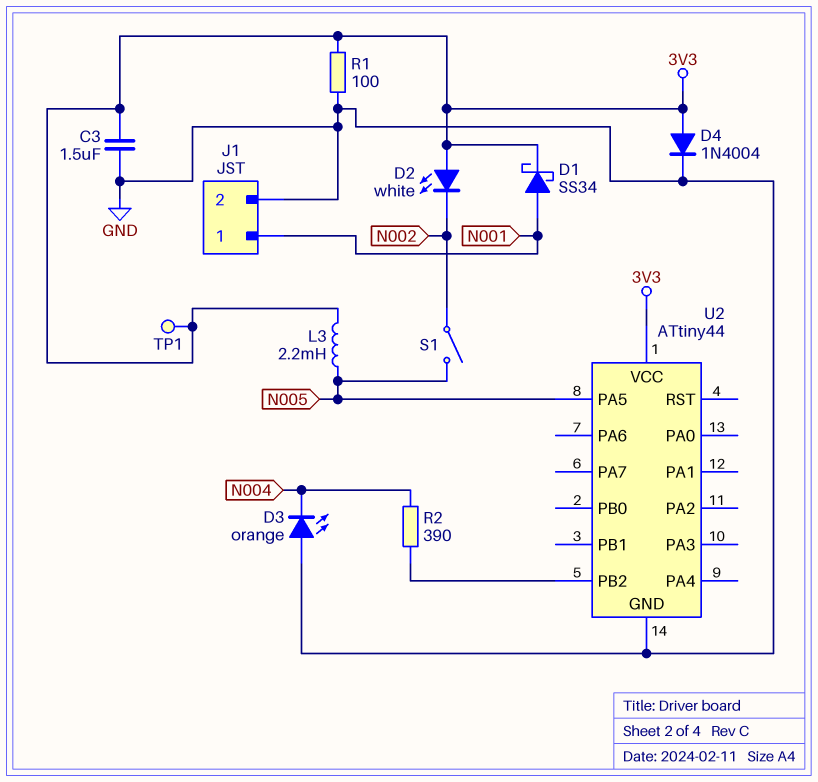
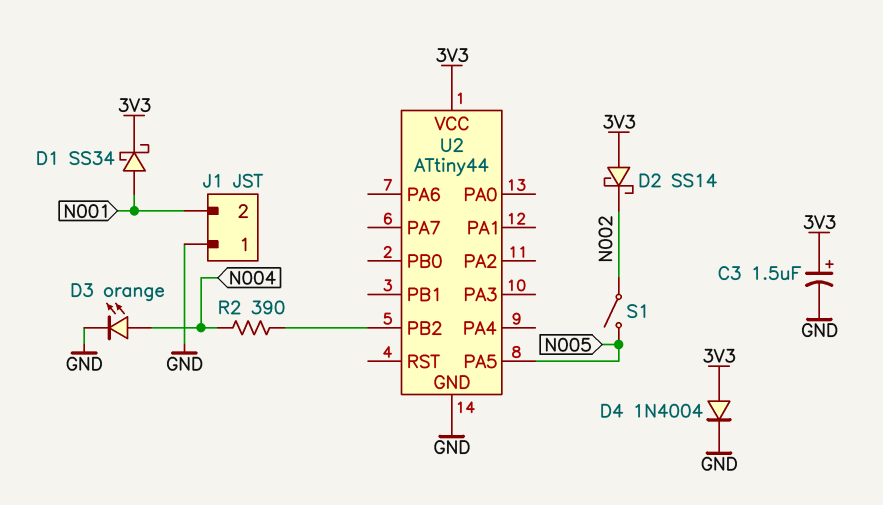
C3: 1.5uF (3V3, GND) -> 1.5uF (plus 3V3, minus GND)
D2: LED white (A 3V3, K N002) -> schottky SS14 (A 3V3, K N002)
D3: LED orange (A GND, K N004) -> LED orange (A N004, K GND)
J1 pin 1: N001 -> GND
J1 pin 2: GND -> N001
L3: 2.2mH (3V3, N005) -> none
R1: 100 (3V3, GND) -> none
TP1: test point (3V3) -> none

